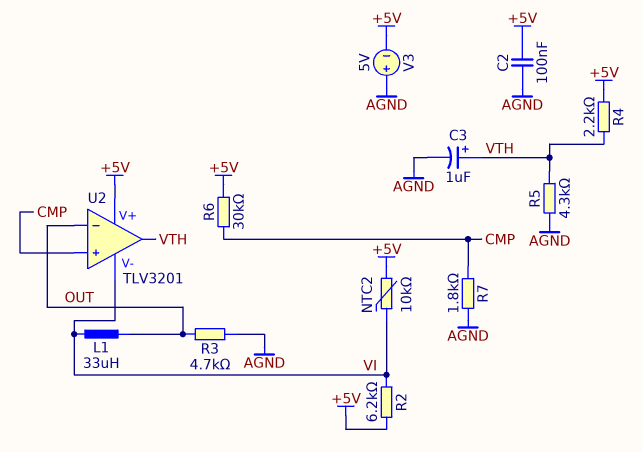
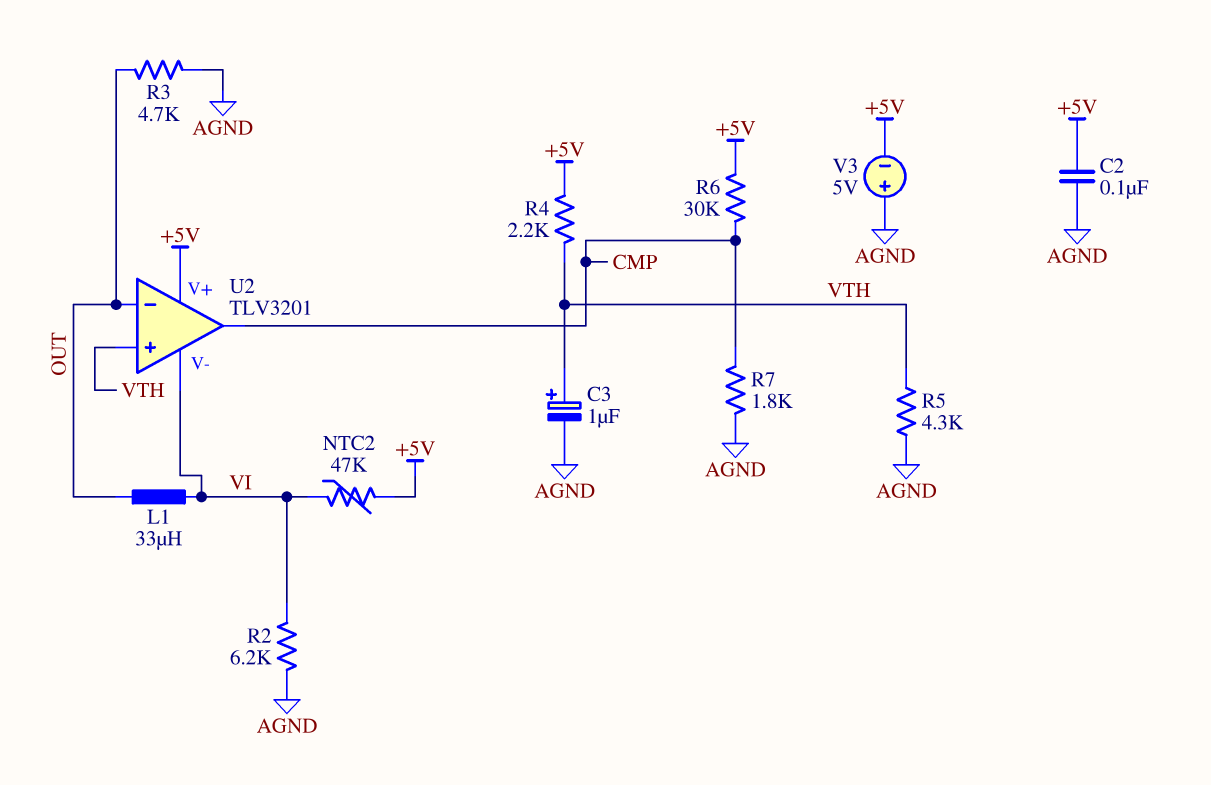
NTC2: 10k (+5V, VI) -> 47k (+5V, VI)
R2: 6.2k (+5V, VI) -> 6.2k (AGND, VI)
U2 pin in+: CMP -> VTH
U2 pin out: VTH -> CMP

